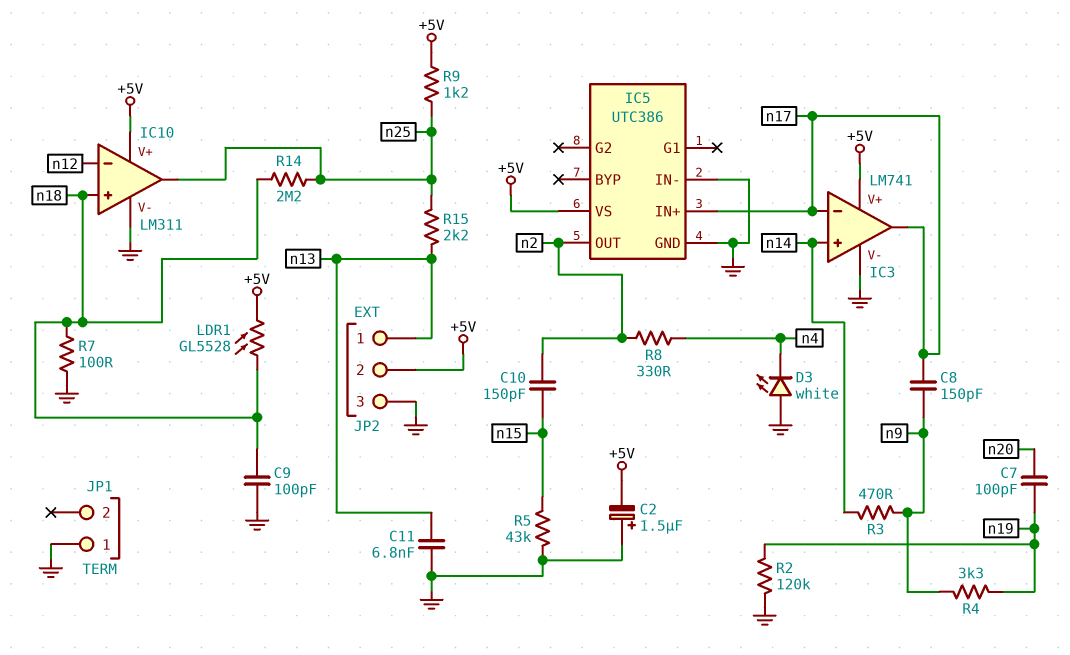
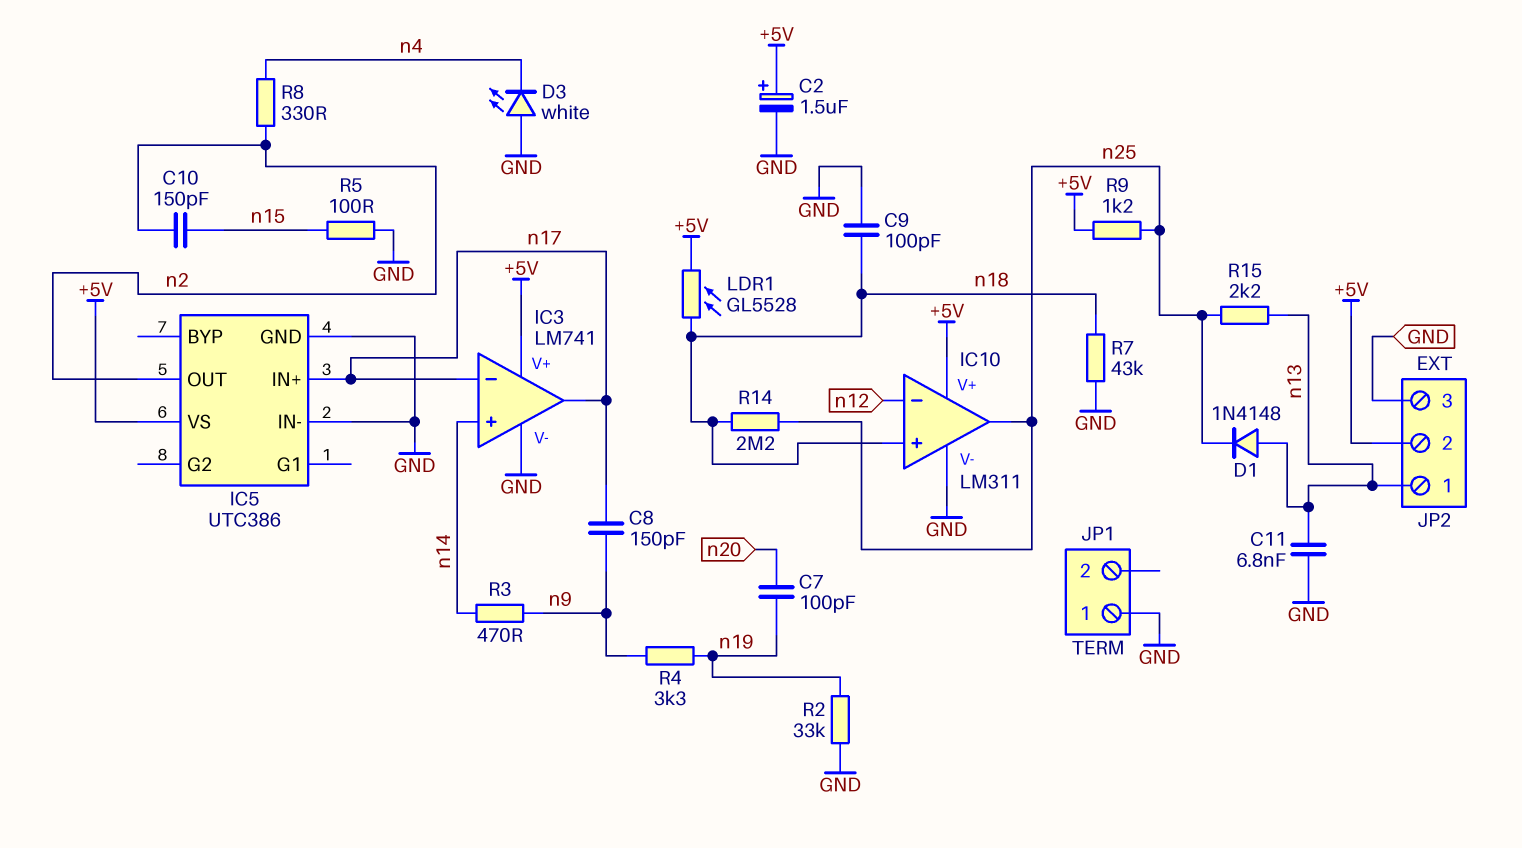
C2: 1.5uF (plus GND, minus +5V) -> 1.5uF (plus +5V, minus GND)
D1: none -> diode 1N4148 (A n13, K n25)
R2: 120k (GND, n19) -> 33k (GND, n19)
R5: 43k (GND, n15) -> 100 (GND, n15)
R7: 100 (GND, n18) -> 43k (GND, n18)

